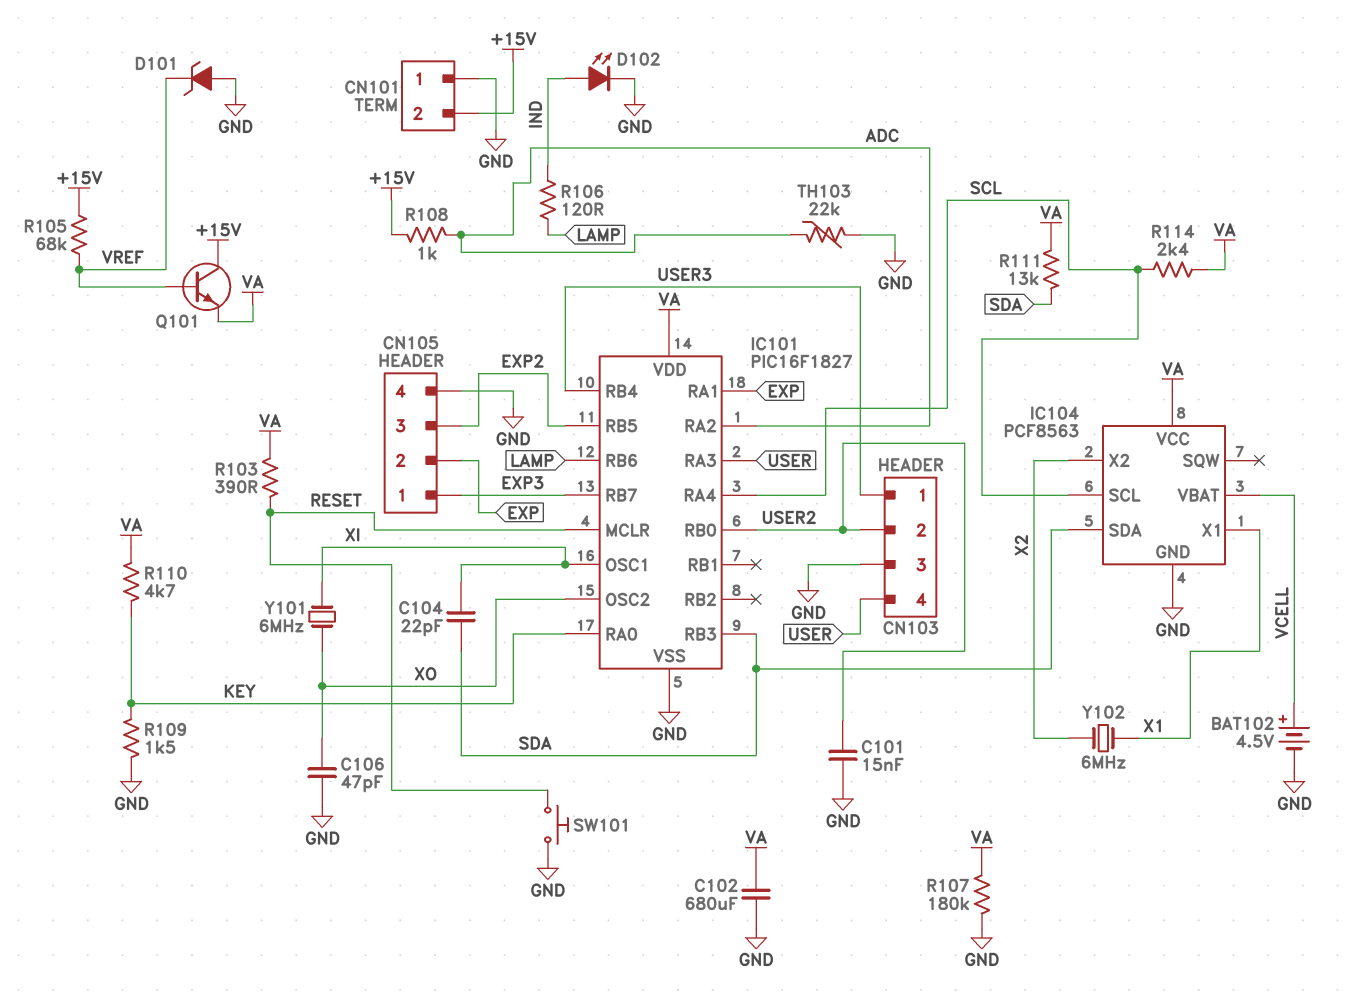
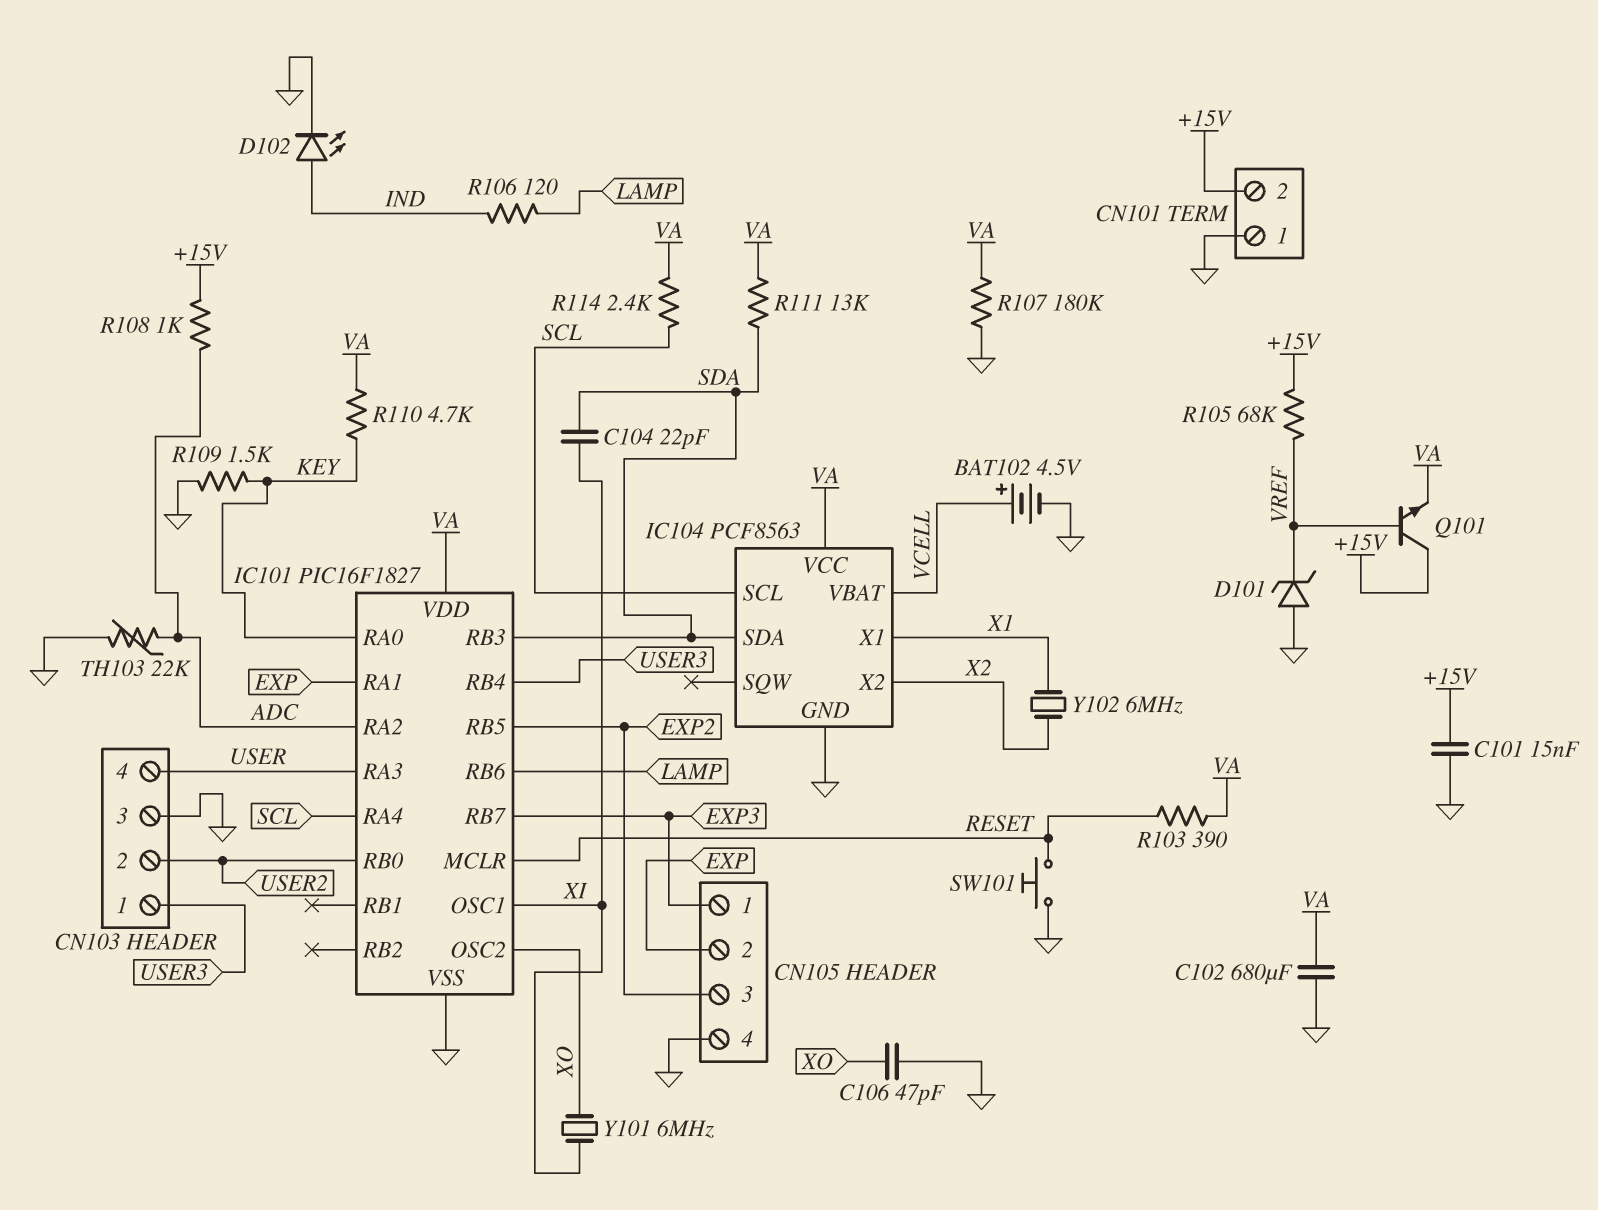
C101: 15nF (GND, USER2) -> 15nF (+15V, GND)

